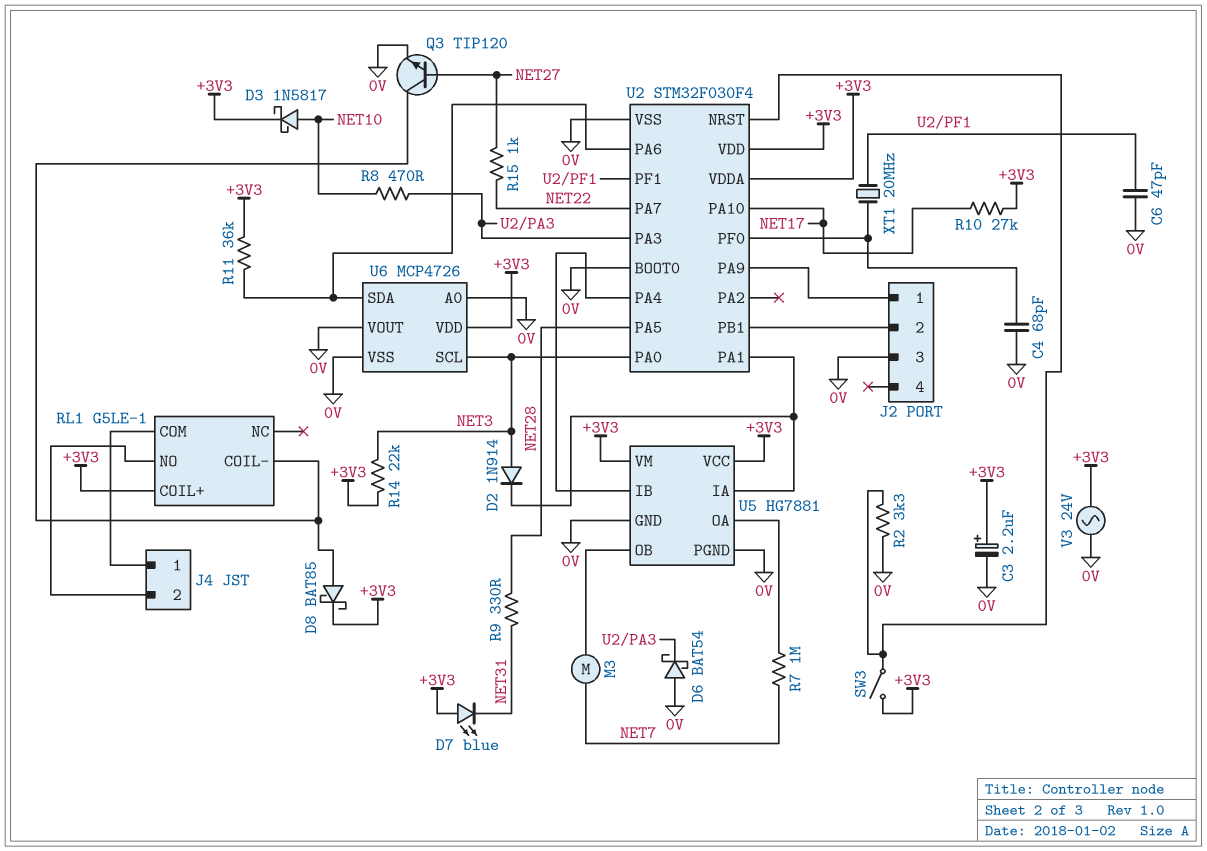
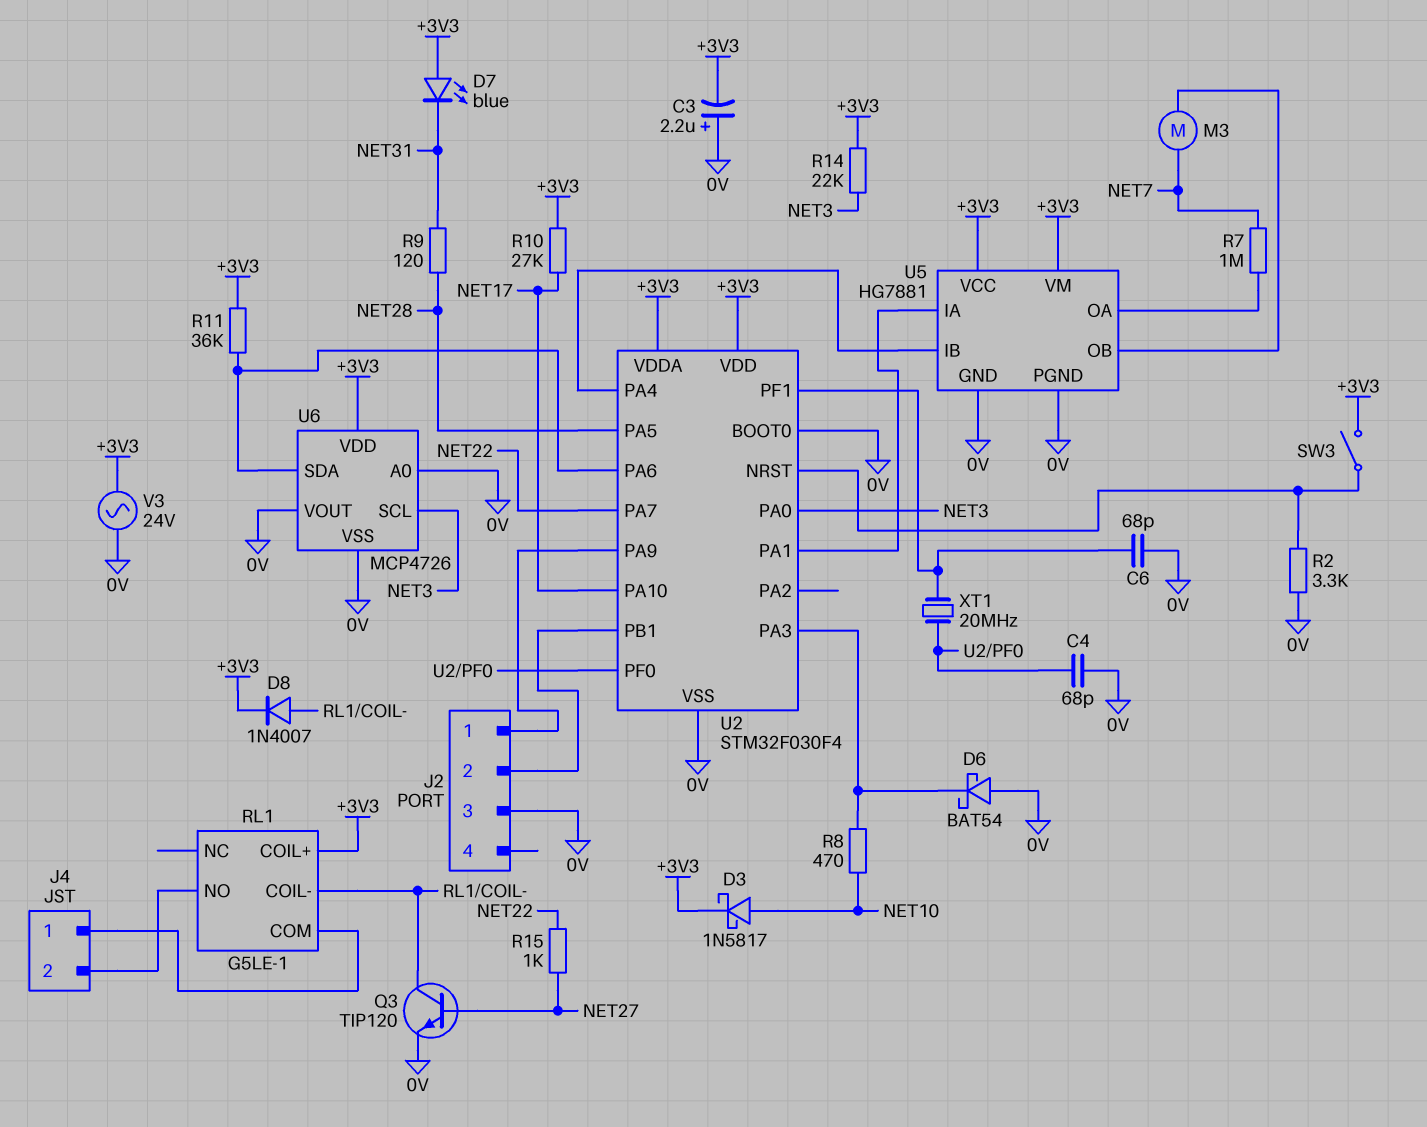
C3: 2.2uF (plus +3V3, minus 0V) -> 2.2uF (plus 0V, minus +3V3)
C6: 47pF (0V, U2/PF1) -> 68pF (0V, U2/PF1)
D2: diode 1N914 (A NET3, K U2/PA1) -> none
D8: schottky BAT85 (A RL1/COIL-, K +3V3) -> diode 1N4007 (A RL1/COIL-, K +3V3)
R9: 330 (NET28, NET31) -> 120 (NET28, NET31)

